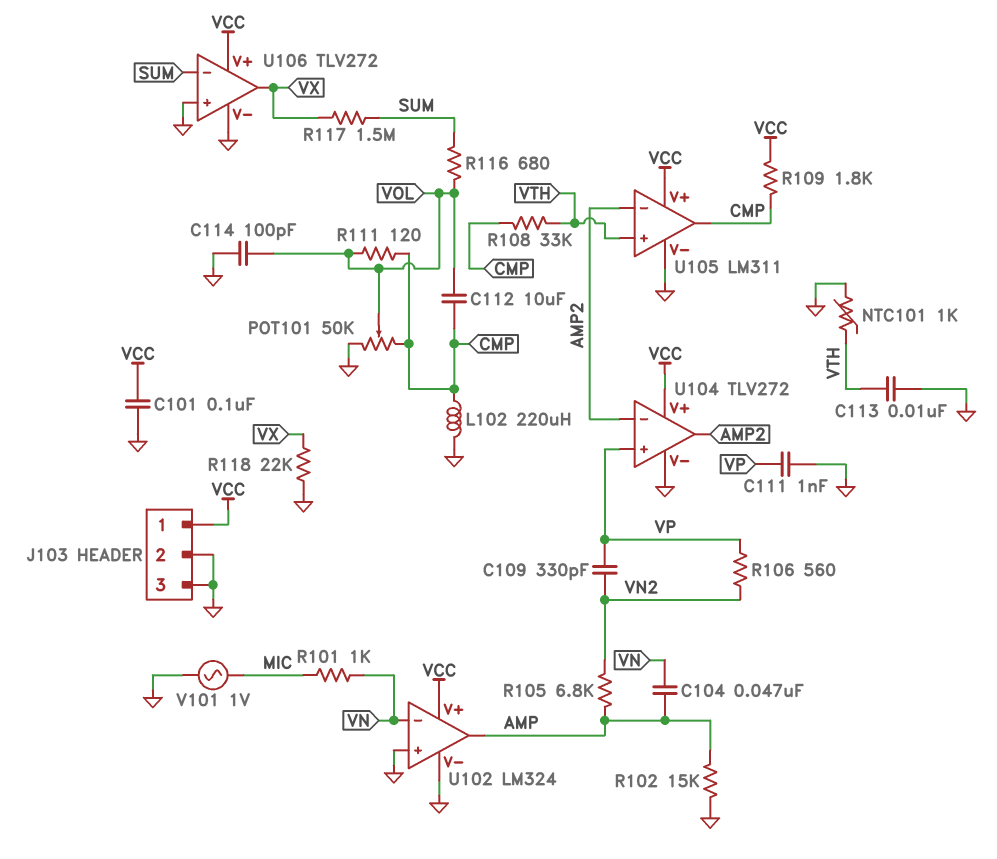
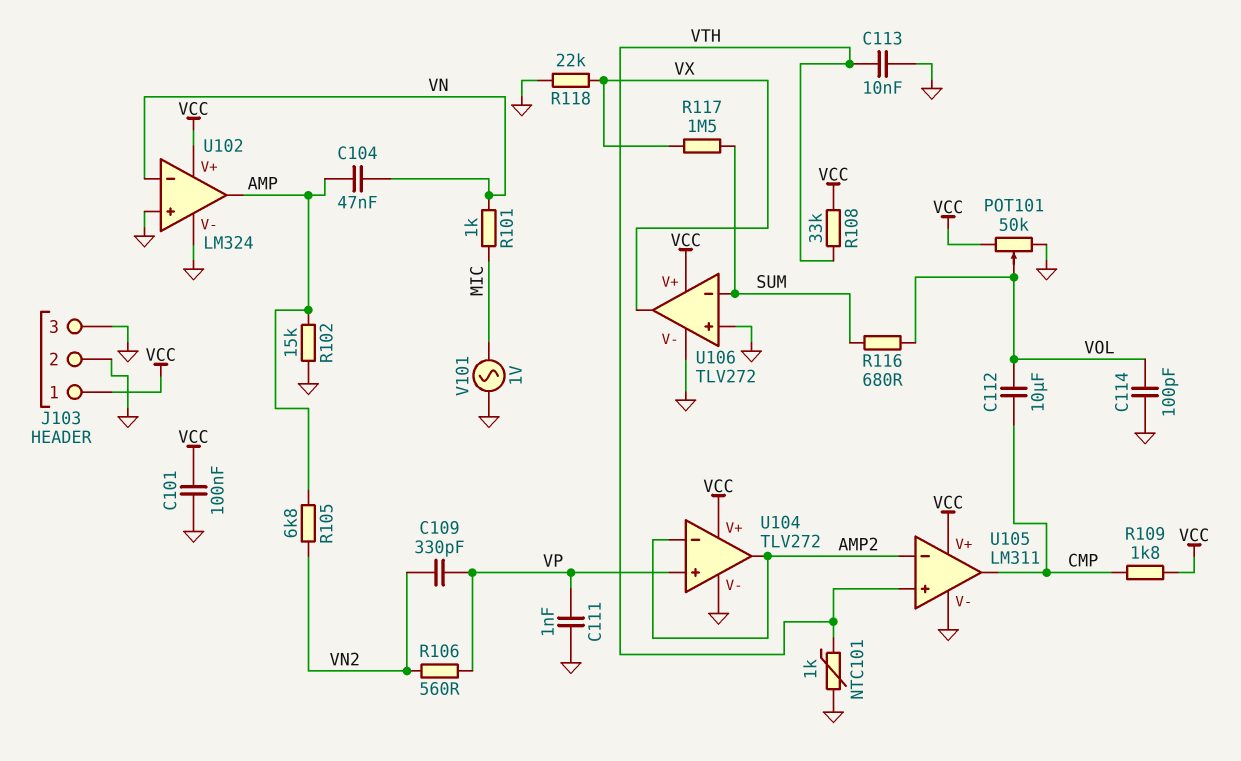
L102: 220uH (CMP, GND) -> none
POT101: 50k (CMP, GND, wiper VOL) -> 50k (GND, VCC, wiper VOL)
R108: 33k (CMP, VTH) -> 33k (VCC, VTH)
R111: 120 (CMP, VOL) -> none

